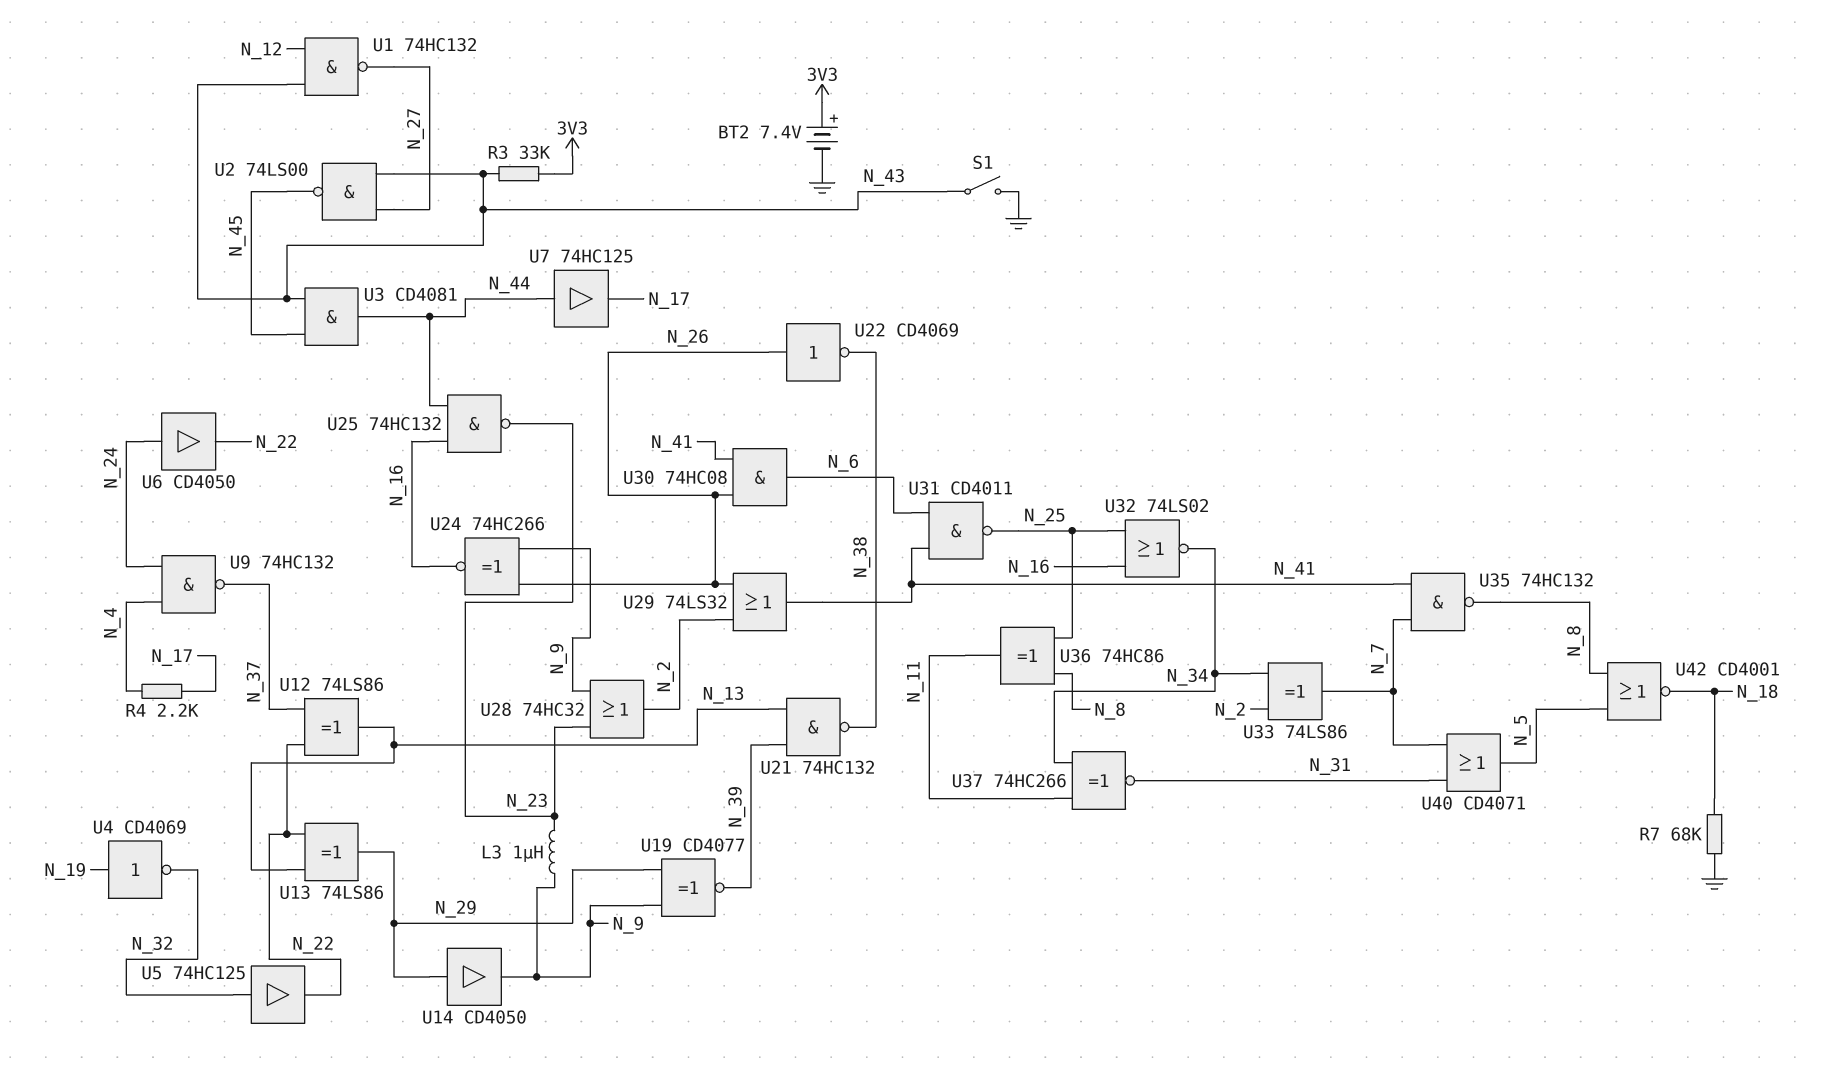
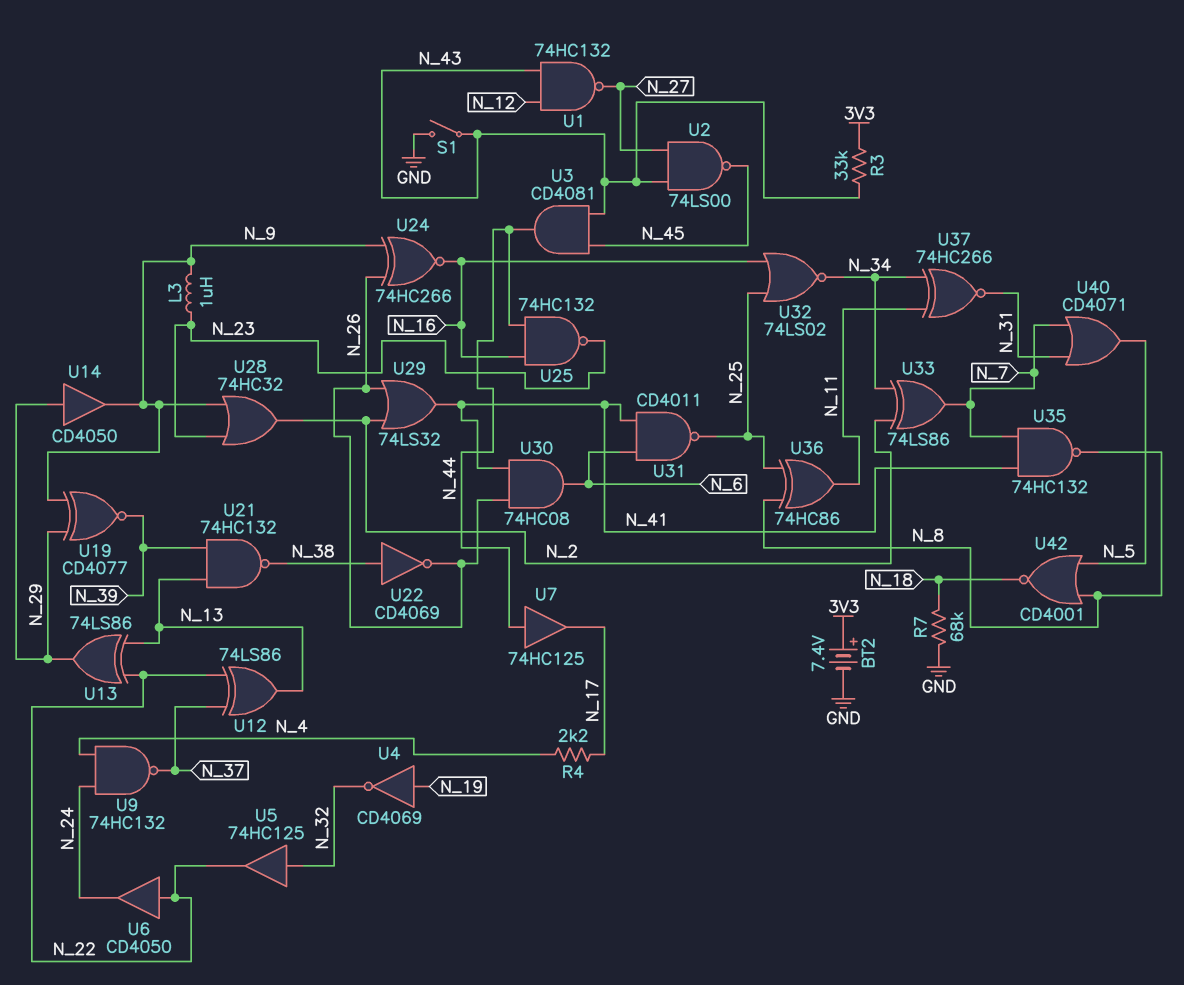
U6: buffer CD4050 (in N_24, out N_22) -> buffer CD4050 (in N_22, out N_24)
U22: NOT CD4069 (in N_26, out N_38) -> NOT CD4069 (in N_38, out N_26)

